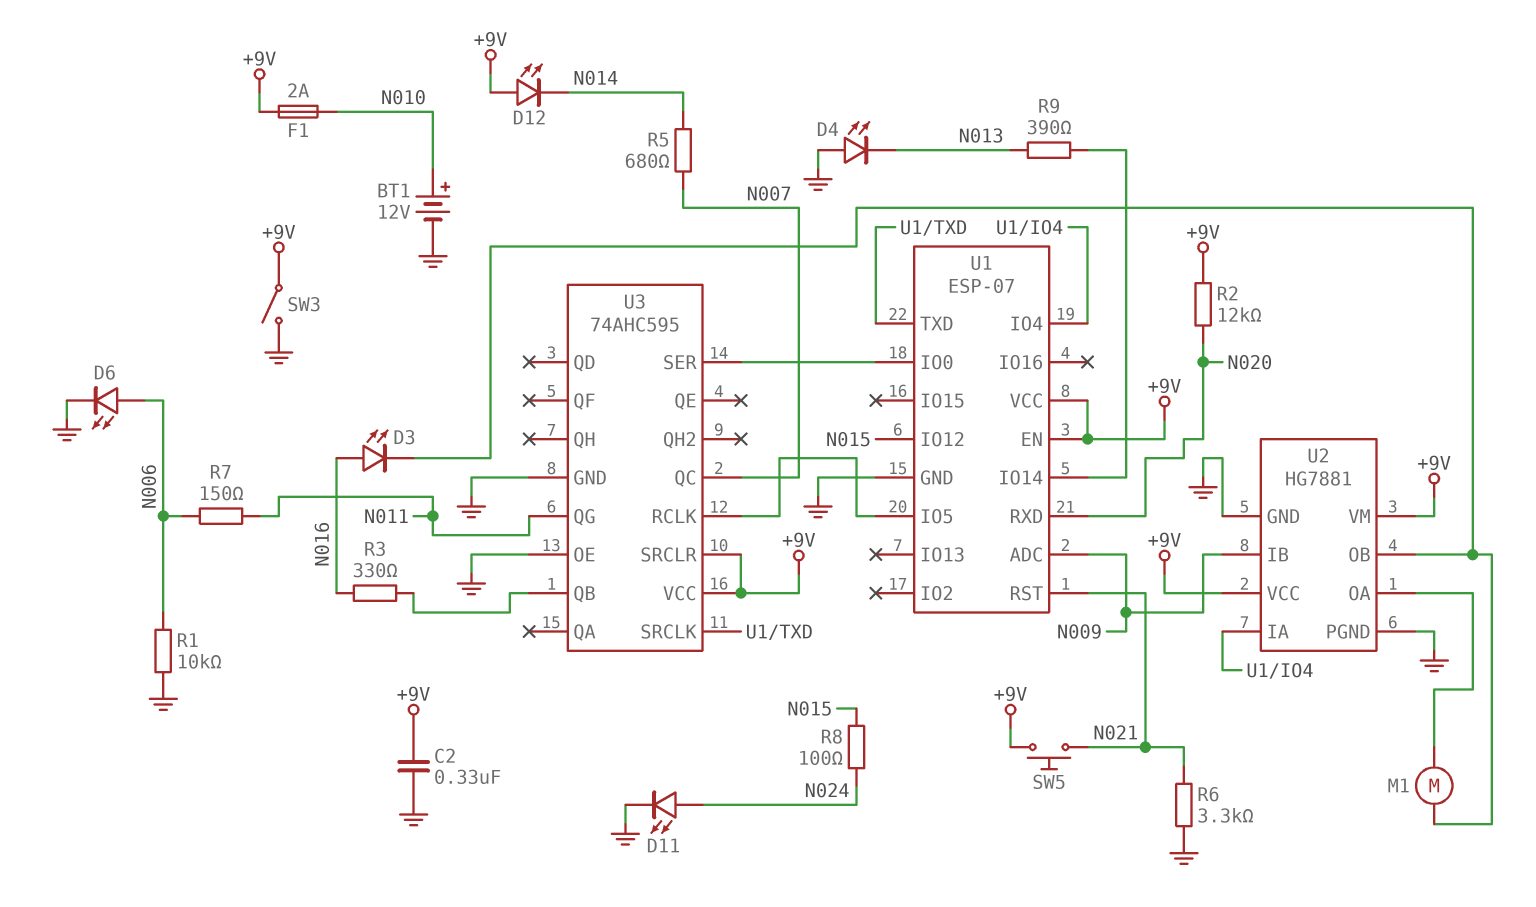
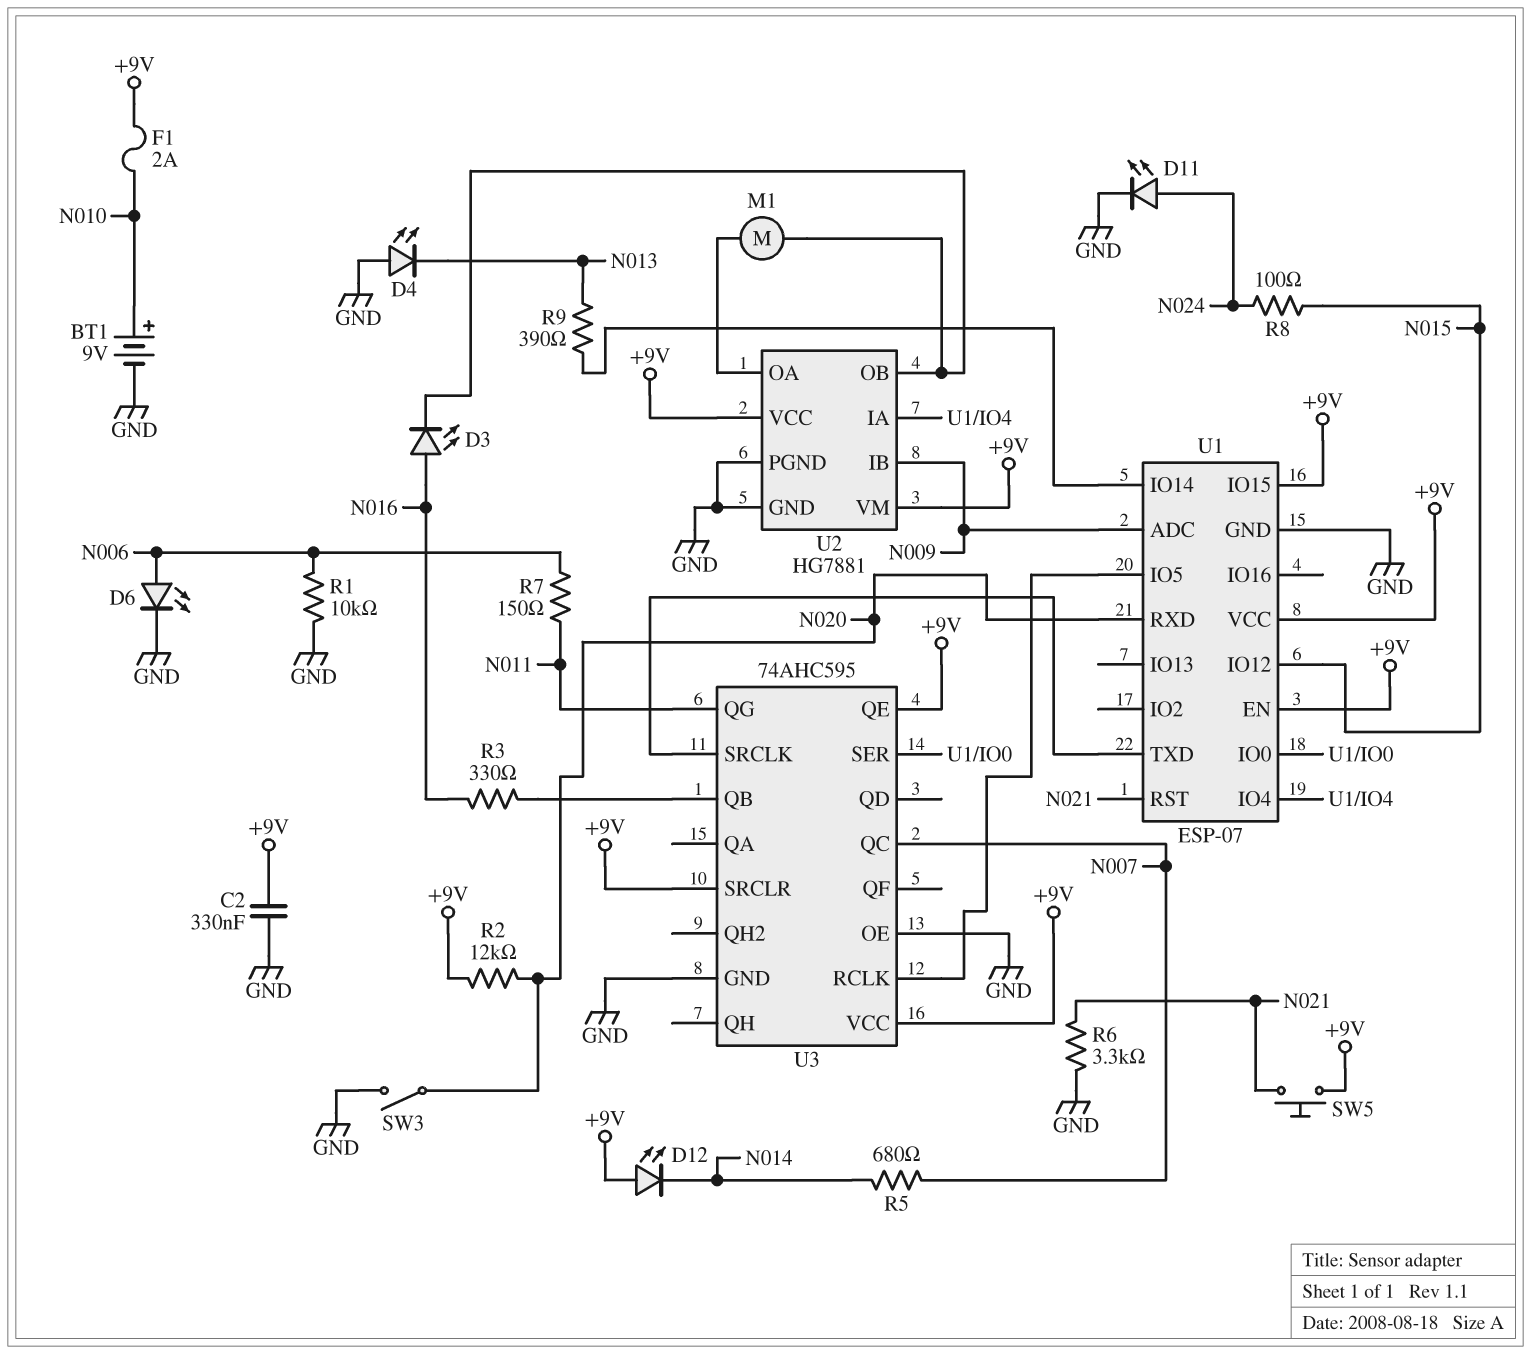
BT1: 12V (plus N010, minus GND) -> 9V (plus N010, minus GND)
SW3: switch (+9V, GND) -> switch (GND, N020)
U1 pin IO15: none -> +9V
U3 pin QE: none -> +9V

